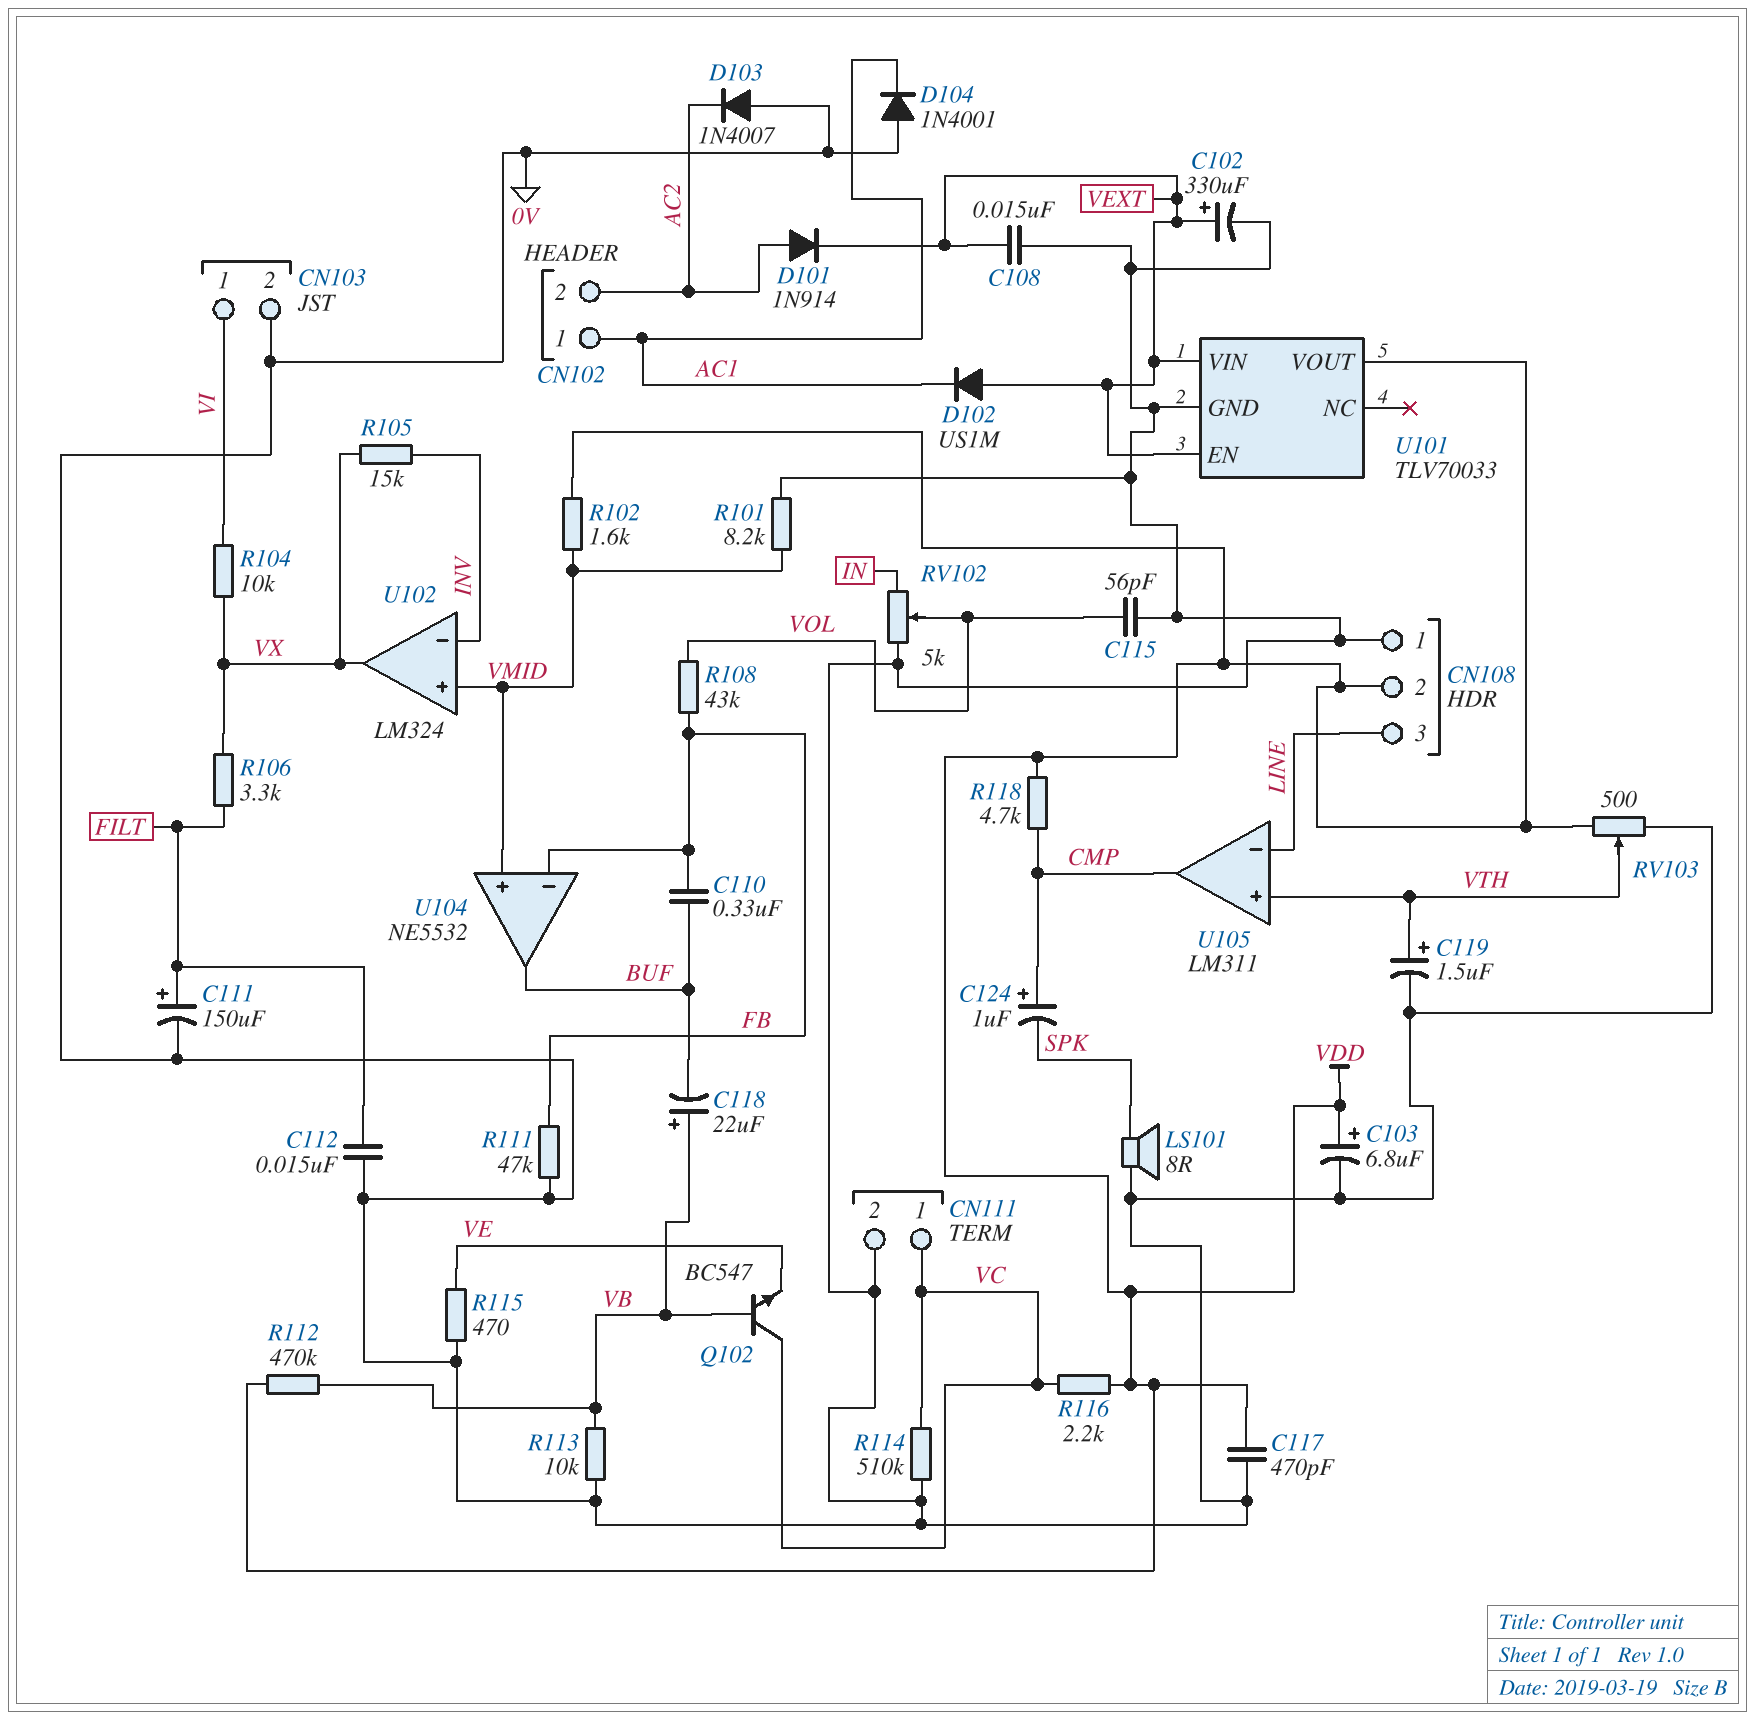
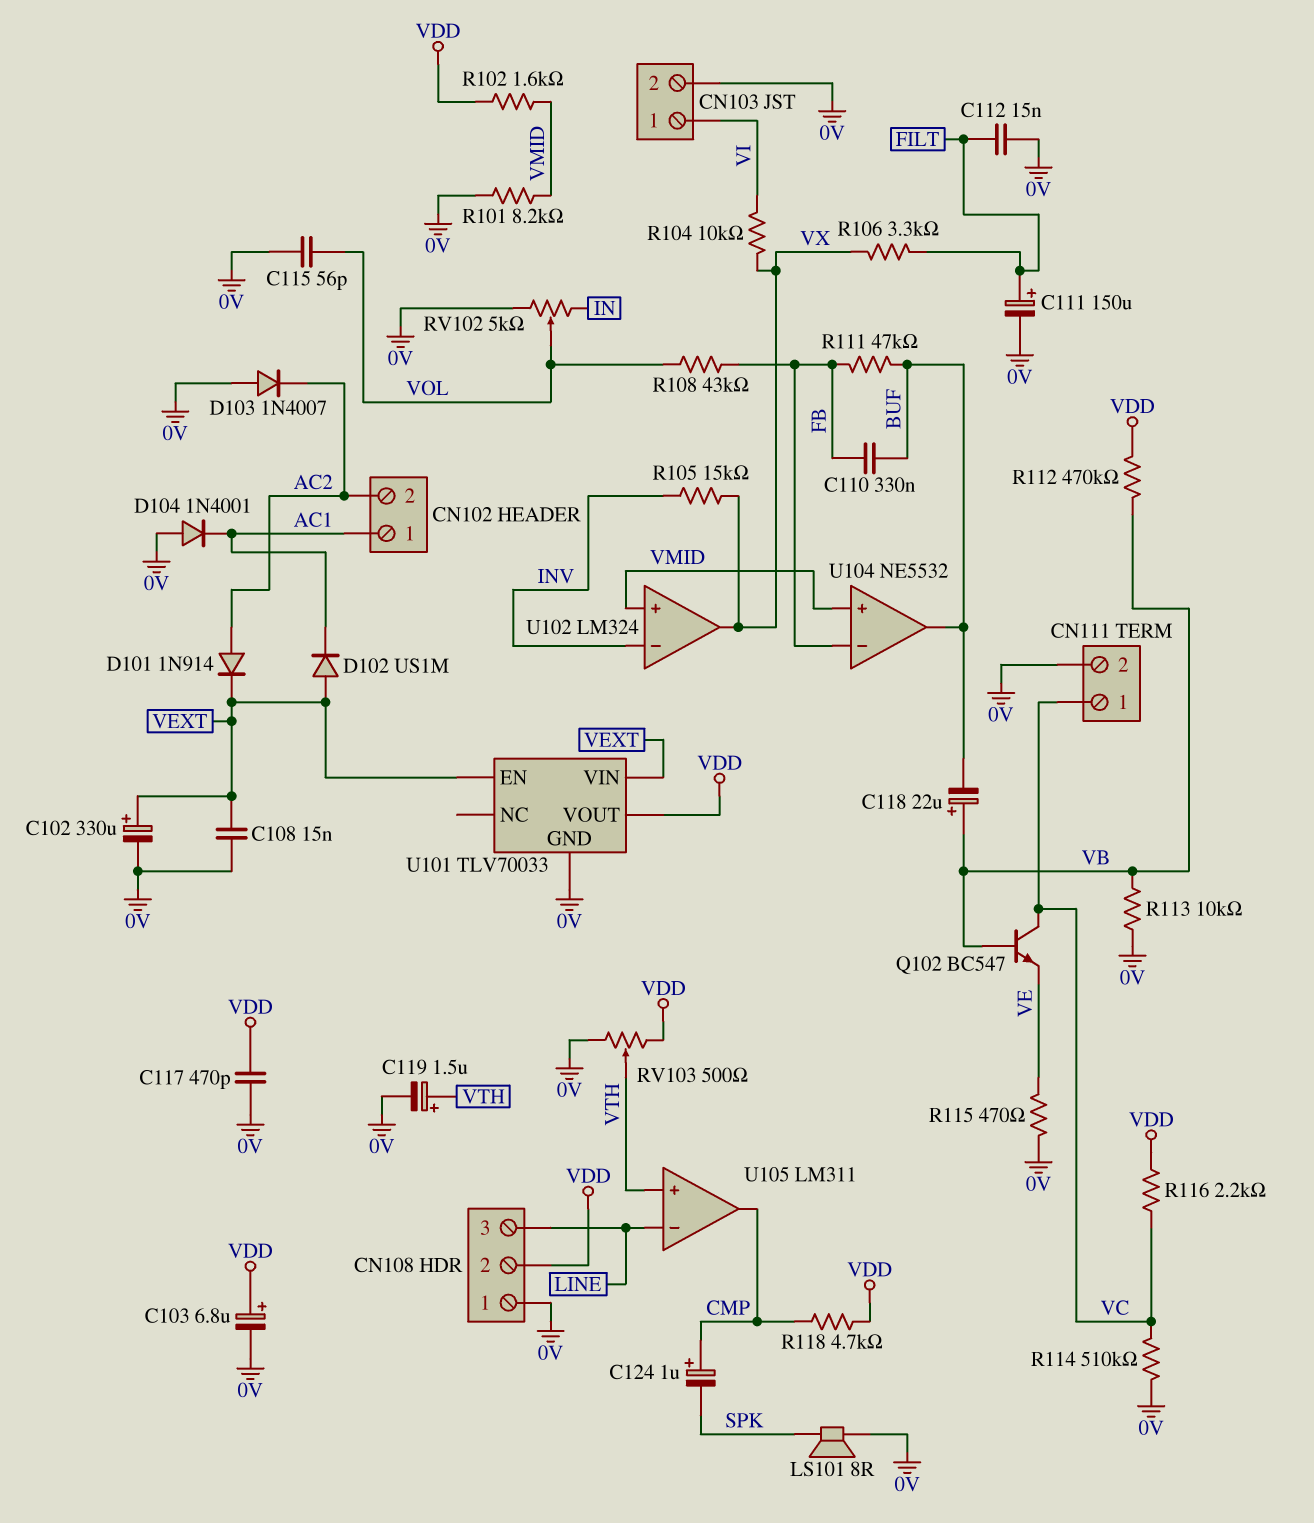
R111: 47k (0V, FB) -> 47k (BUF, FB)

